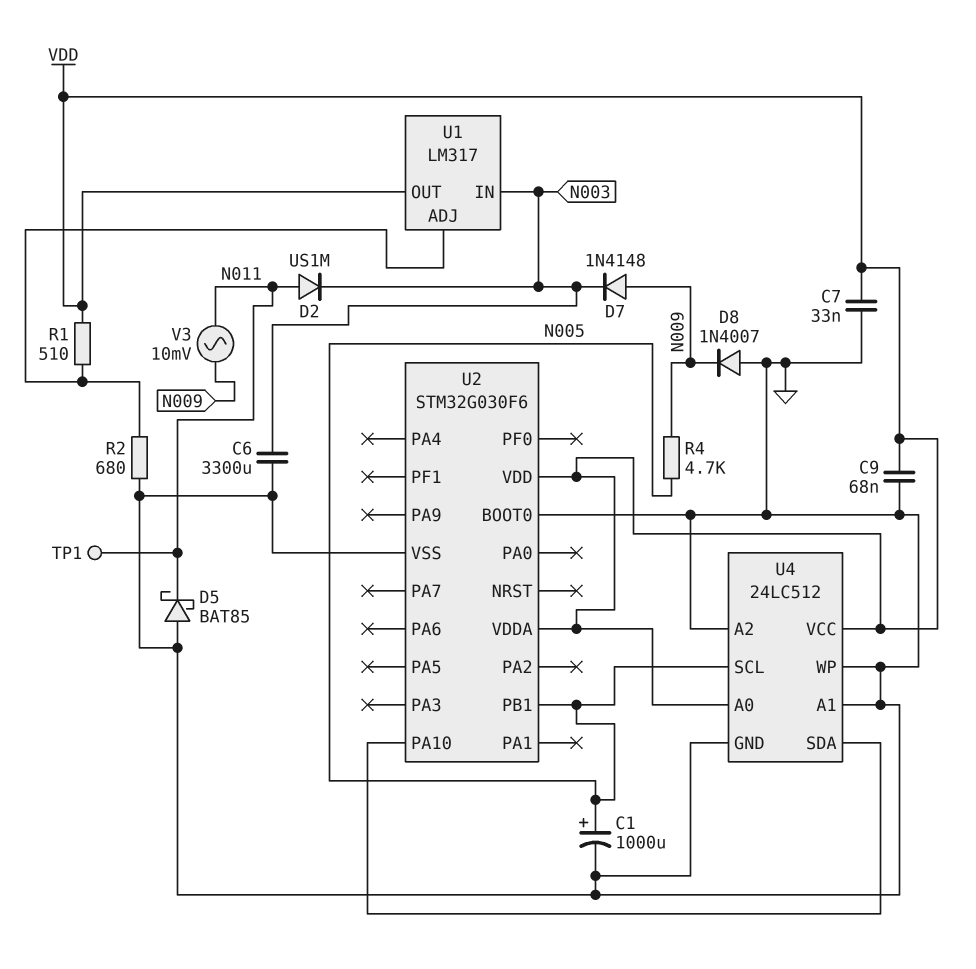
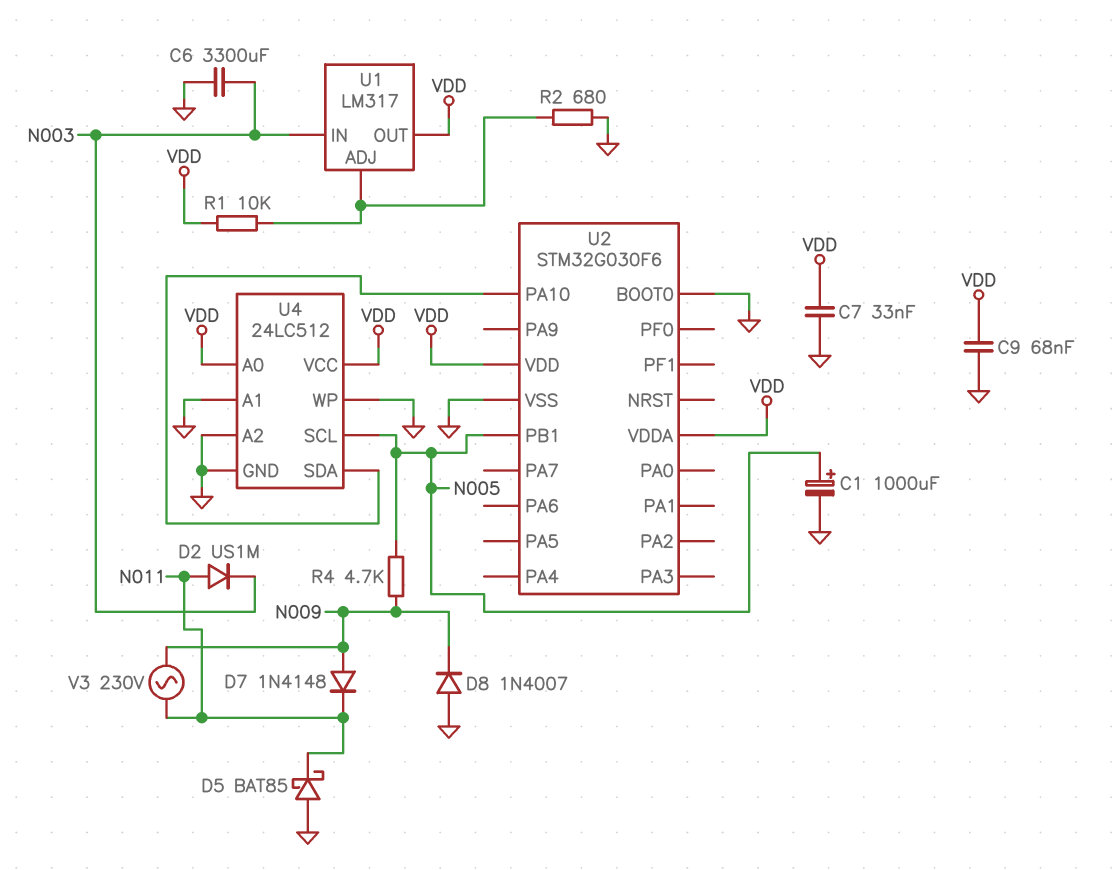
D7: diode 1N4148 (A N009, K N003) -> diode 1N4148 (A N009, K N011)
R1: 510 (U1/ADJ, VDD) -> 10k (U1/ADJ, VDD)
TP1: test point (N011) -> none
V3: AC 10mV (N009, N011) -> AC 230V (N009, N011)

